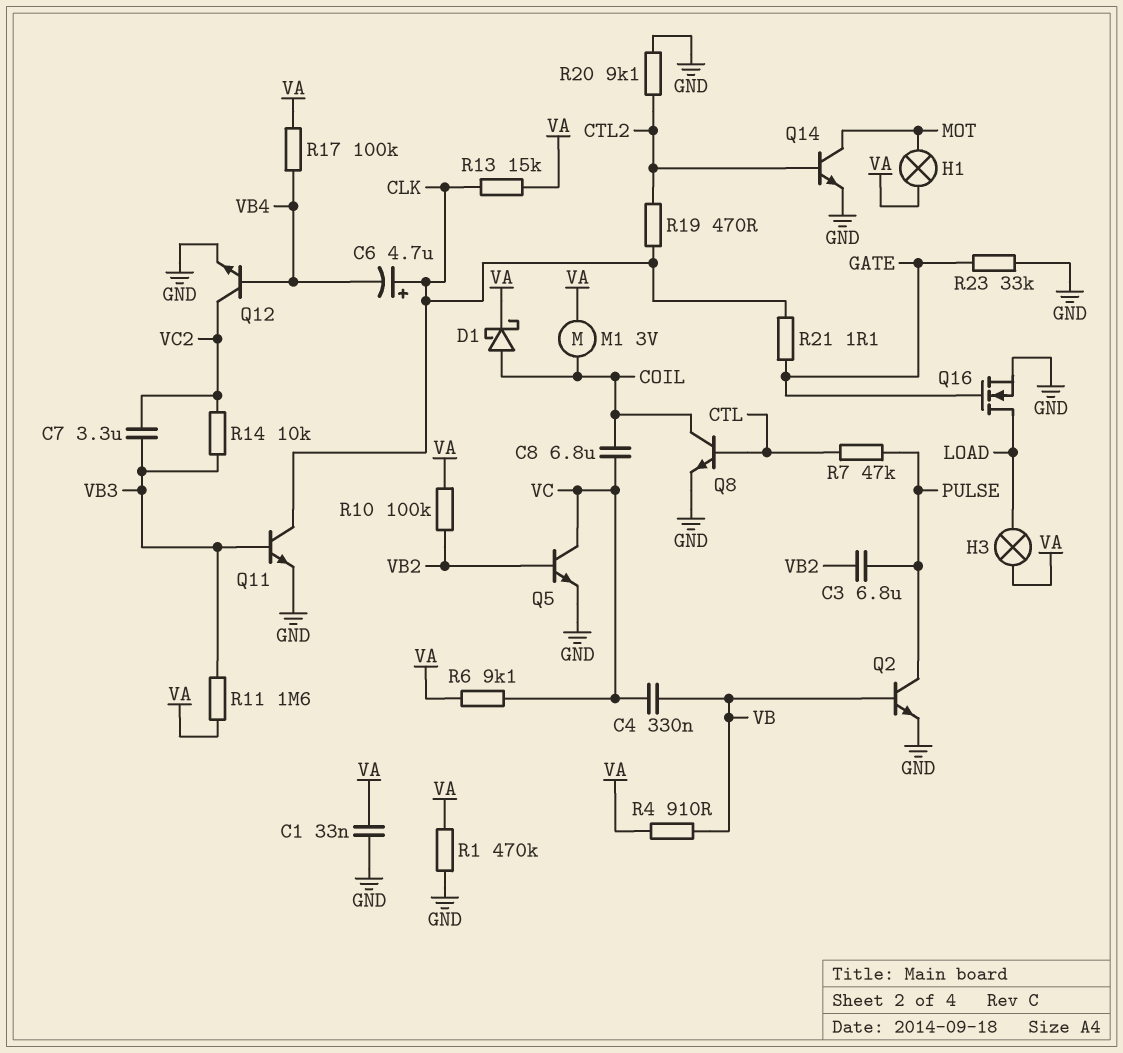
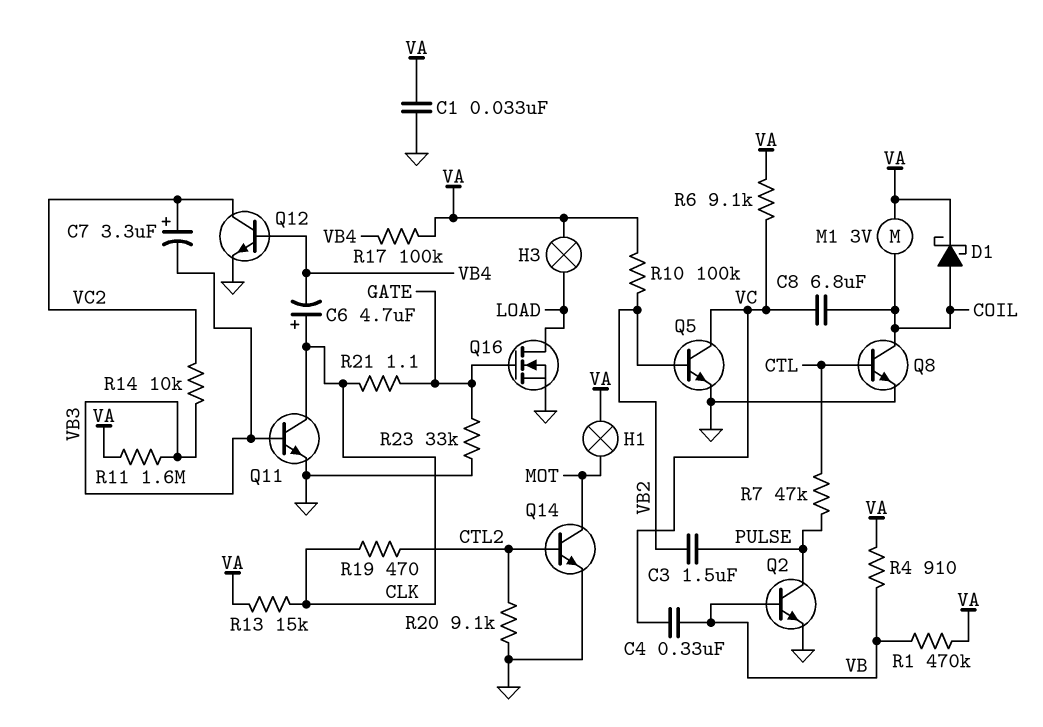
C3: 6.8uF (PULSE, VB2) -> 1.5uF (PULSE, VB2)
C7: 3.3uF (VB3, VC2) -> 3.3uF (plus VC2, minus VB3)
R1: 470k (GND, VA) -> 470k (VA, VB)

